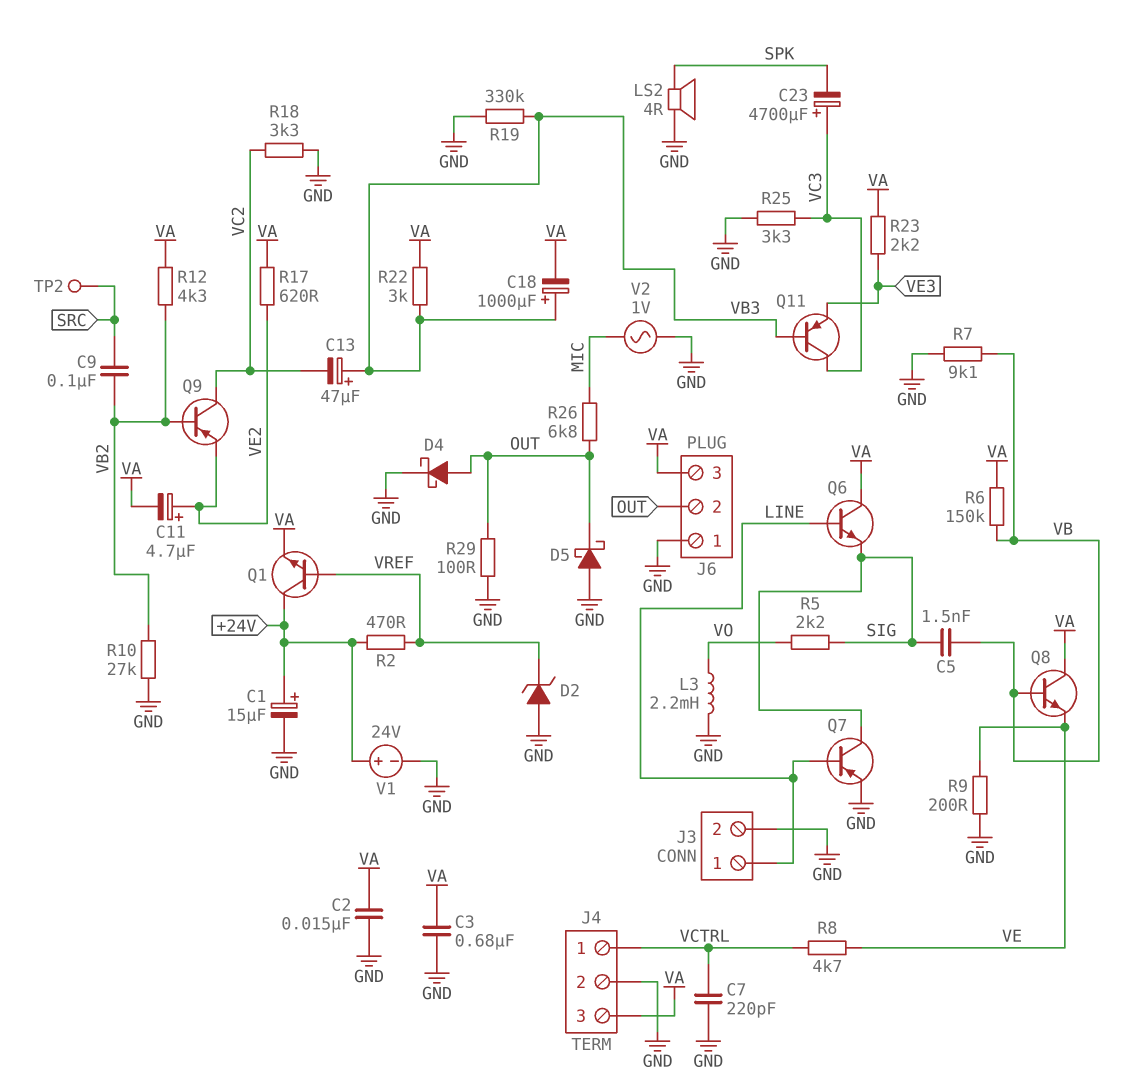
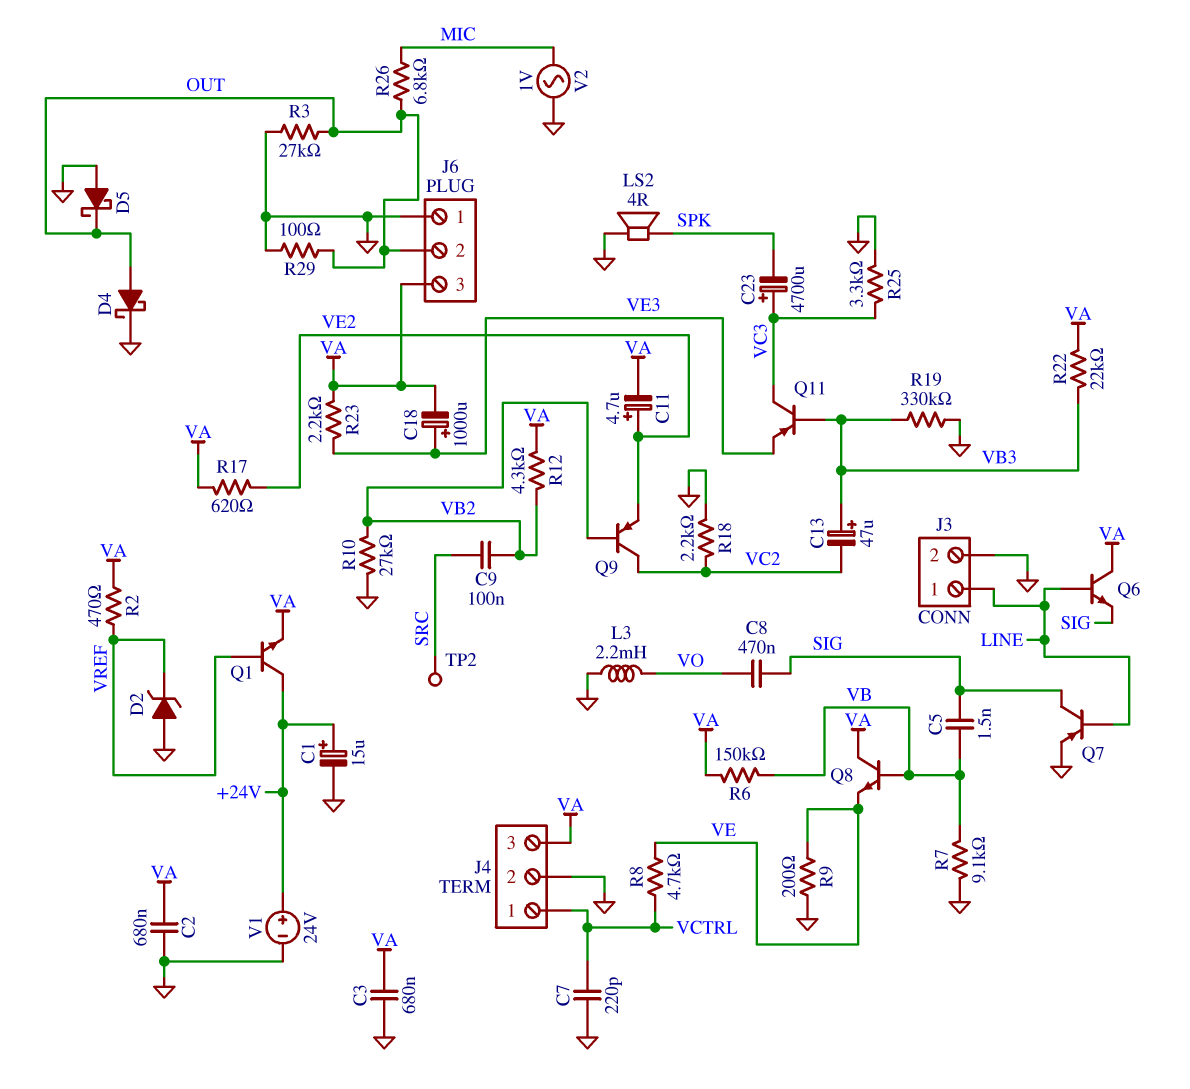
C2: 15nF (GND, VA) -> 680nF (GND, VA)
C8: none -> 470nF (SIG, VO)
C18: 1000uF (plus VB3, minus VA) -> 1000uF (plus VE3, minus VA)
R2: 470 (+24V, VREF) -> 470 (VA, VREF)
R3: none -> 27k (GND, OUT)
R5: 2.2k (SIG, VO) -> none
R18: 3.3k (GND, VC2) -> 2.2k (GND, VC2)
R22: 3k (VA, VB3) -> 22k (VA, VB3)

